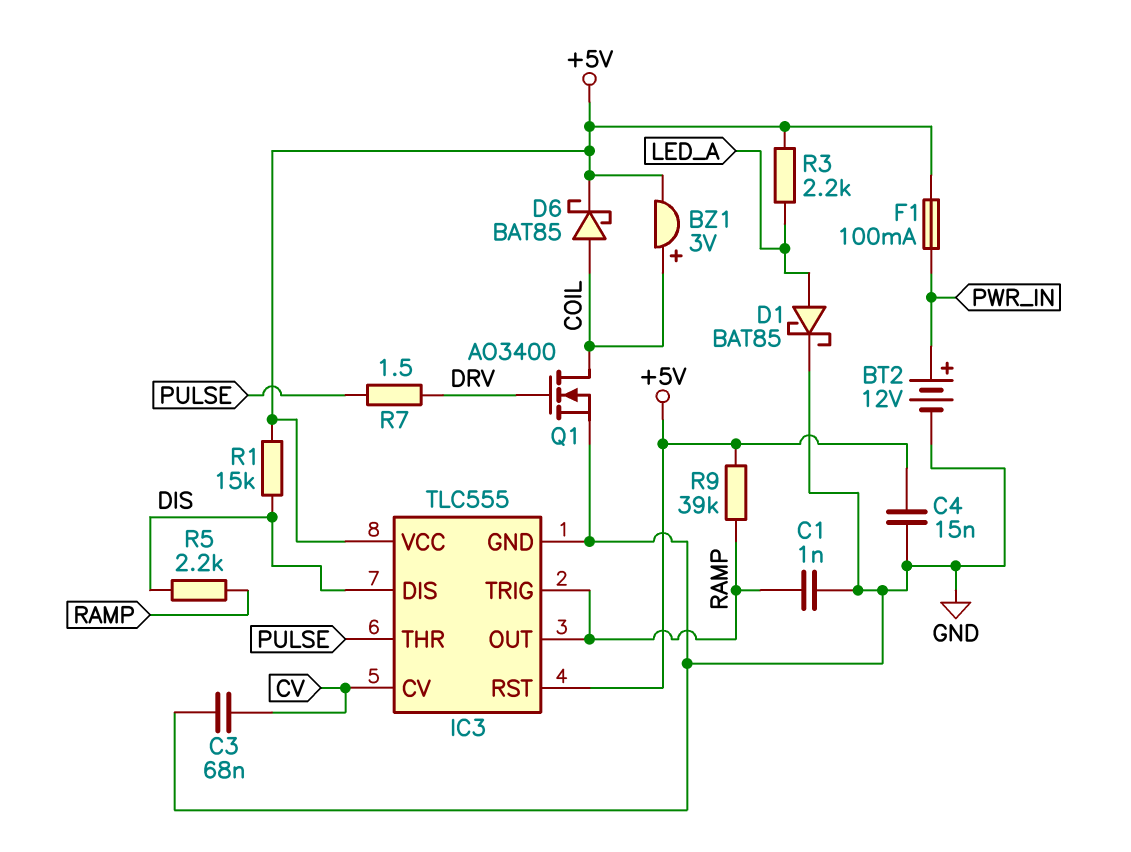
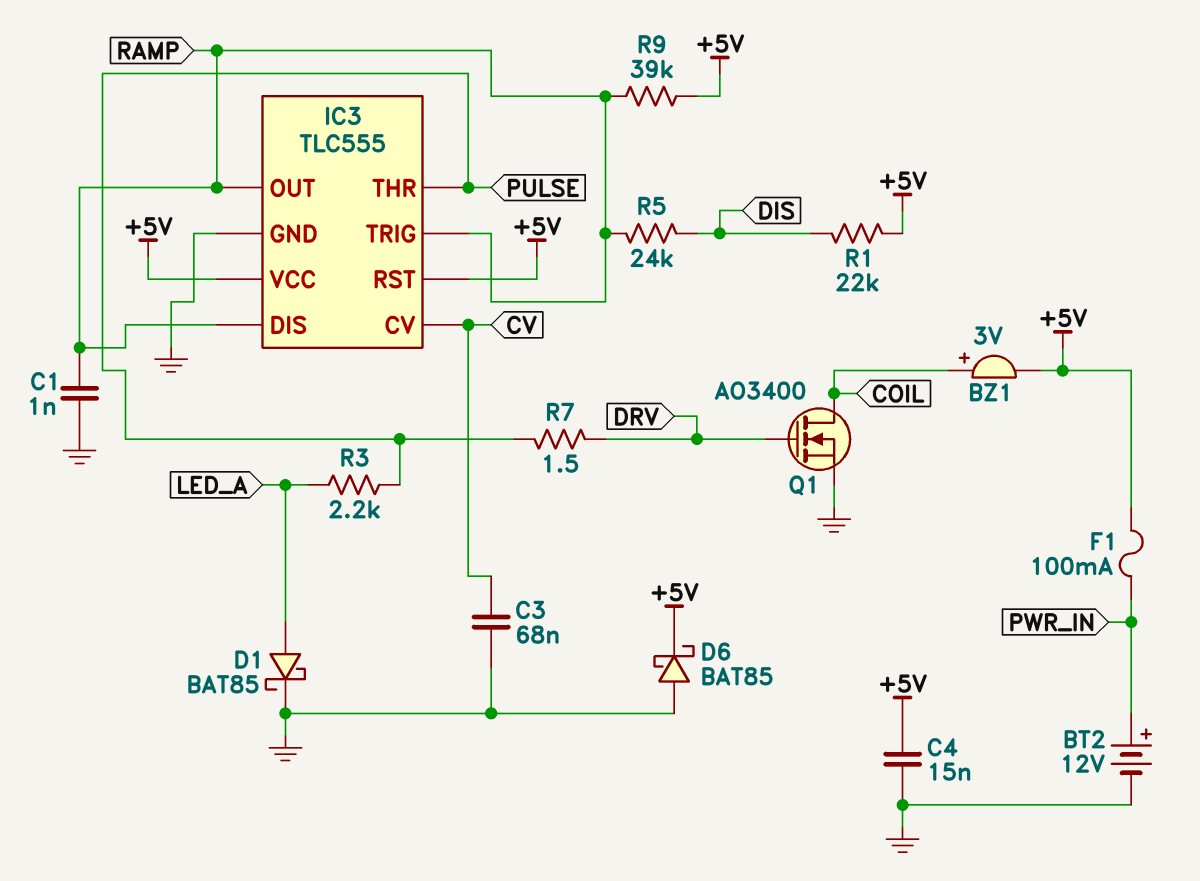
D6: schottky BAT85 (A COIL, K +5V) -> schottky BAT85 (A GND, K +5V)
IC3 pin DIS: DIS -> RAMP
R1: 15k (+5V, DIS) -> 22k (+5V, DIS)
R3: 2.2k (+5V, LED_A) -> 2.2k (LED_A, PULSE)
R5: 2.2k (DIS, RAMP) -> 24k (DIS, RAMP)

